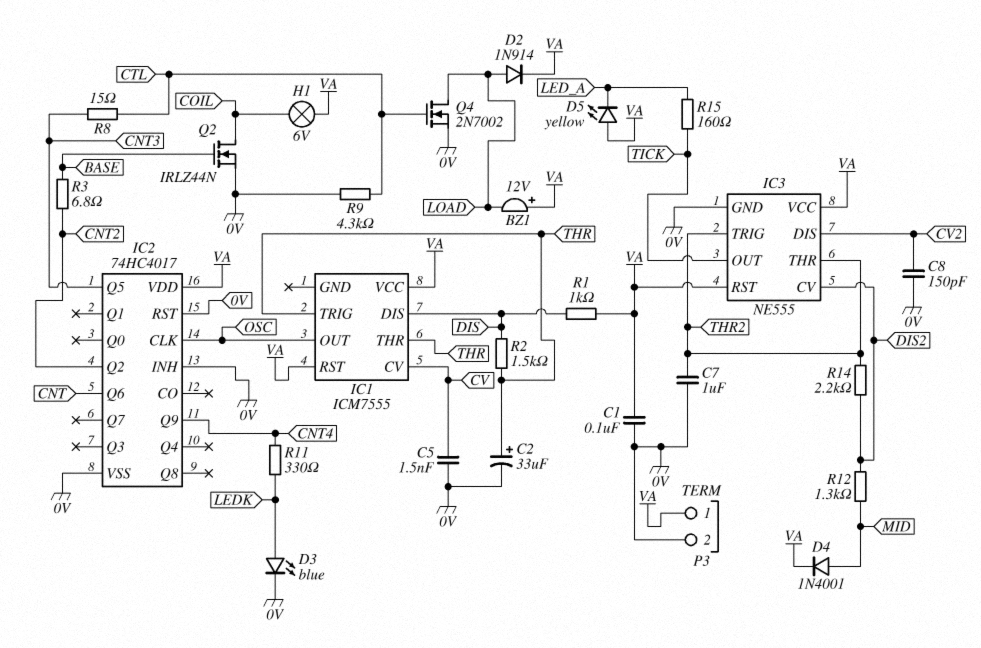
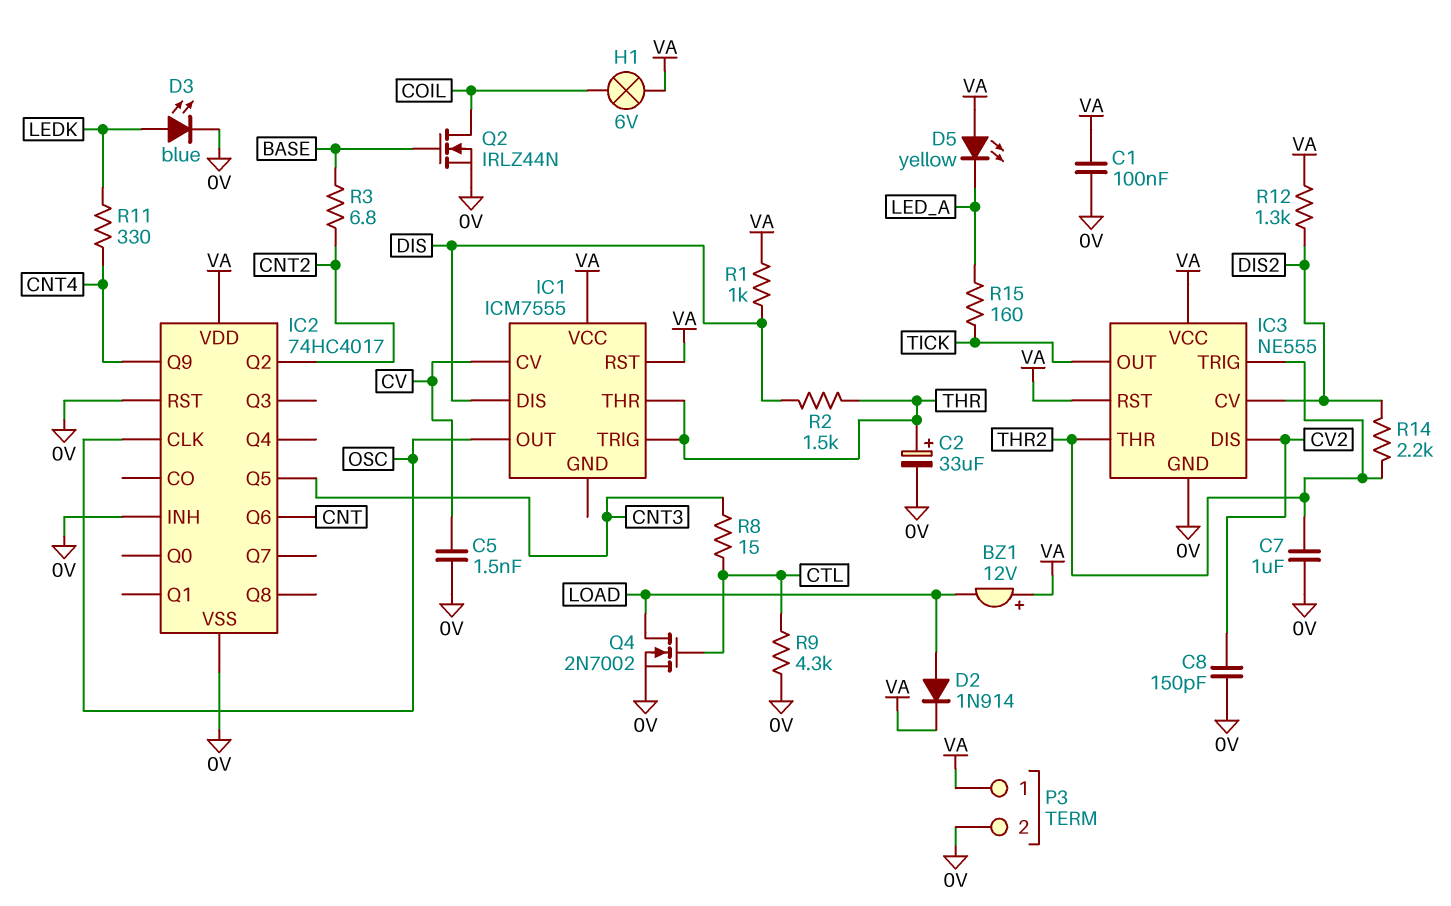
D4: diode 1N4001 (A MID, K VA) -> none
R12: 1.3k (DIS2, MID) -> 1.3k (DIS2, VA)

